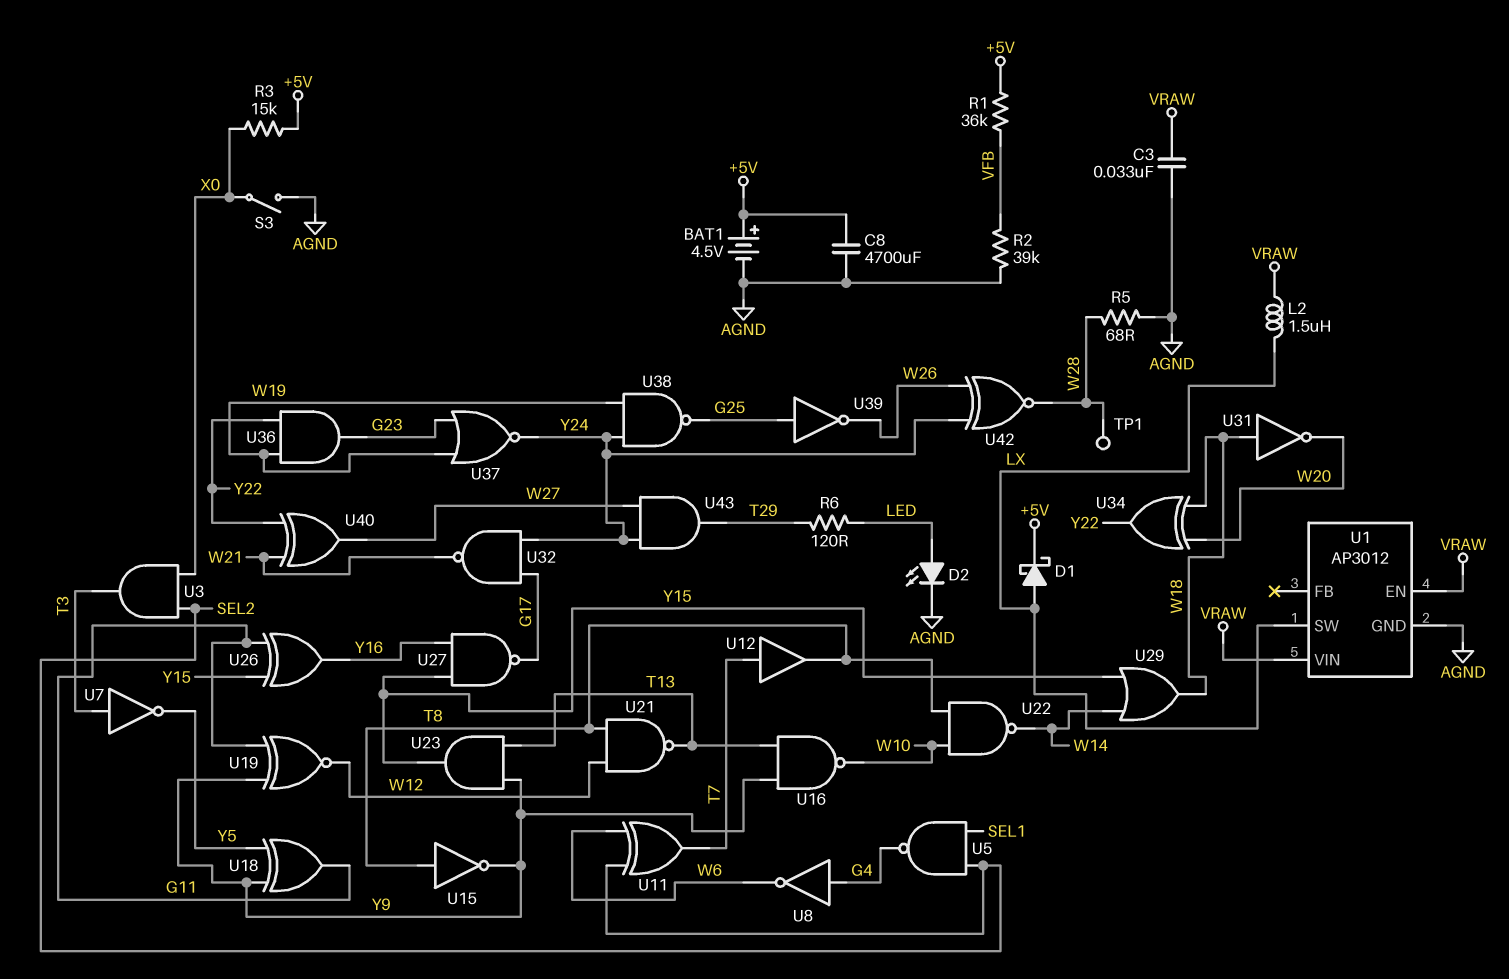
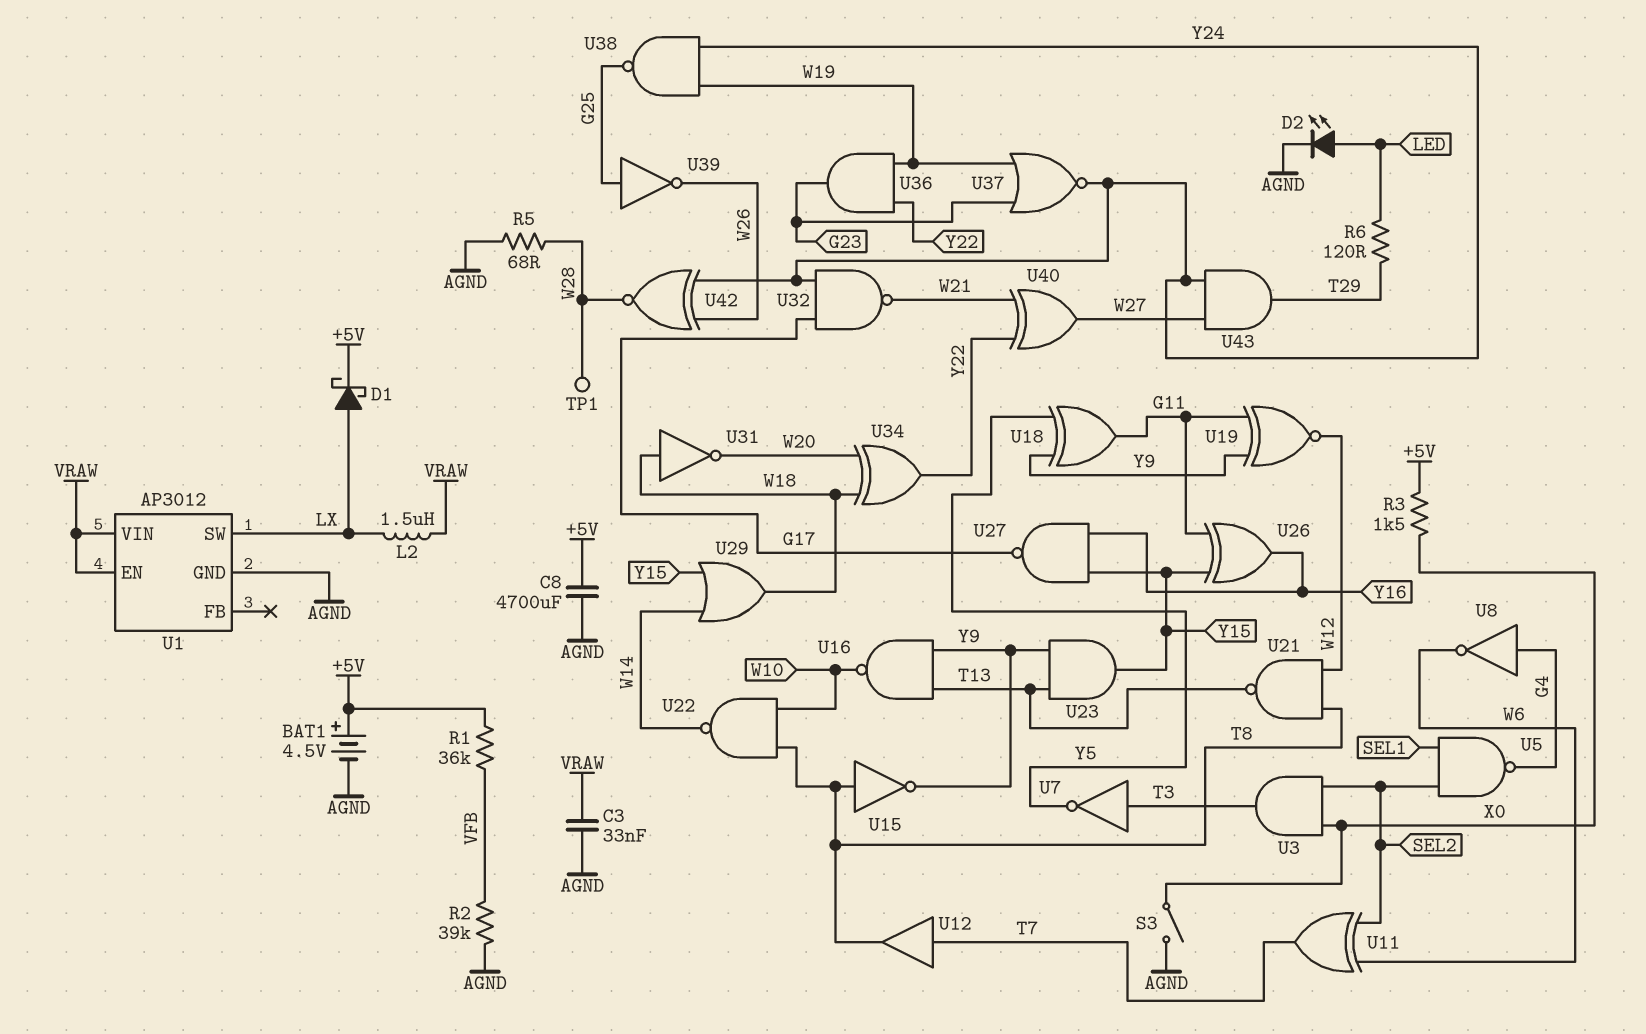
R3: 15k (+5V, X0) -> 1.5k (+5V, X0)

